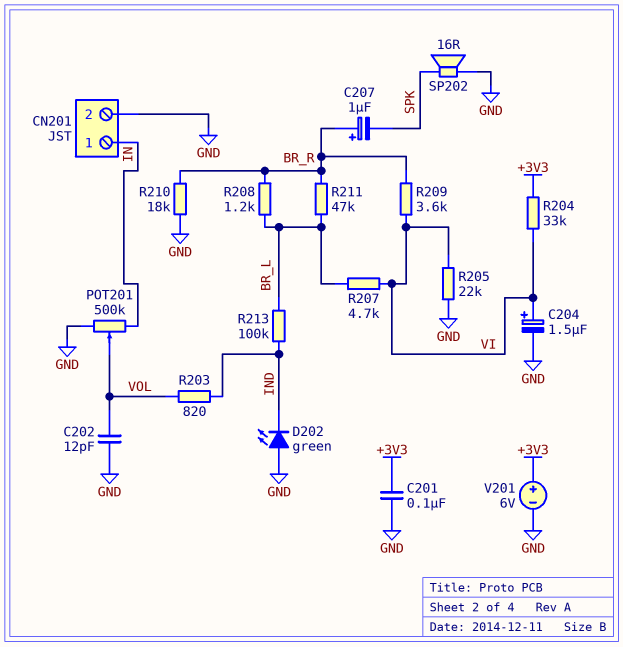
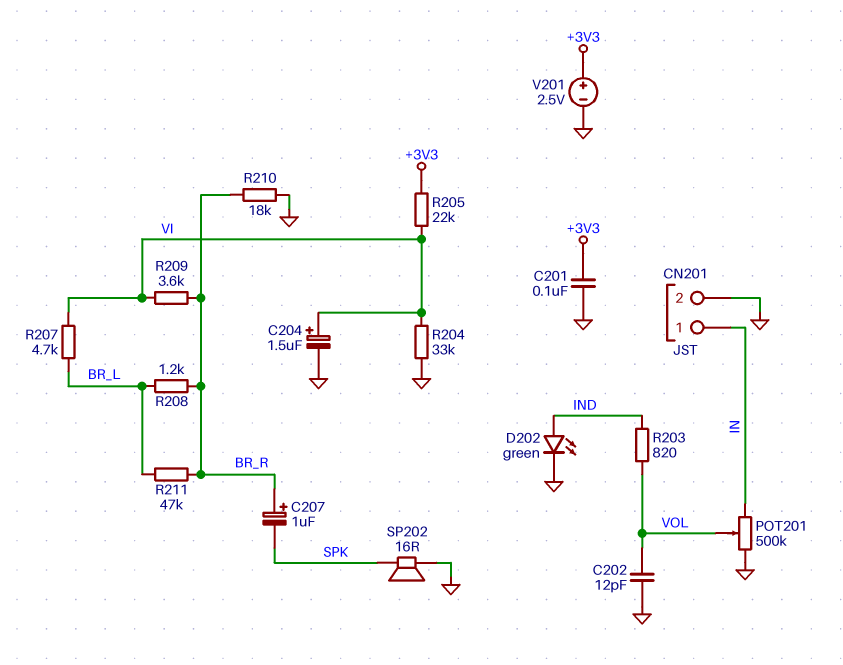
D202: LED green (A GND, K IND) -> LED green (A IND, K GND)
R204: 33k (+3V3, VI) -> 33k (GND, VI)
R205: 22k (GND, VI) -> 22k (+3V3, VI)
R213: 100k (BR_L, IND) -> none
V201: 6V (plus +3V3, minus GND) -> 2.5V (plus +3V3, minus GND)

